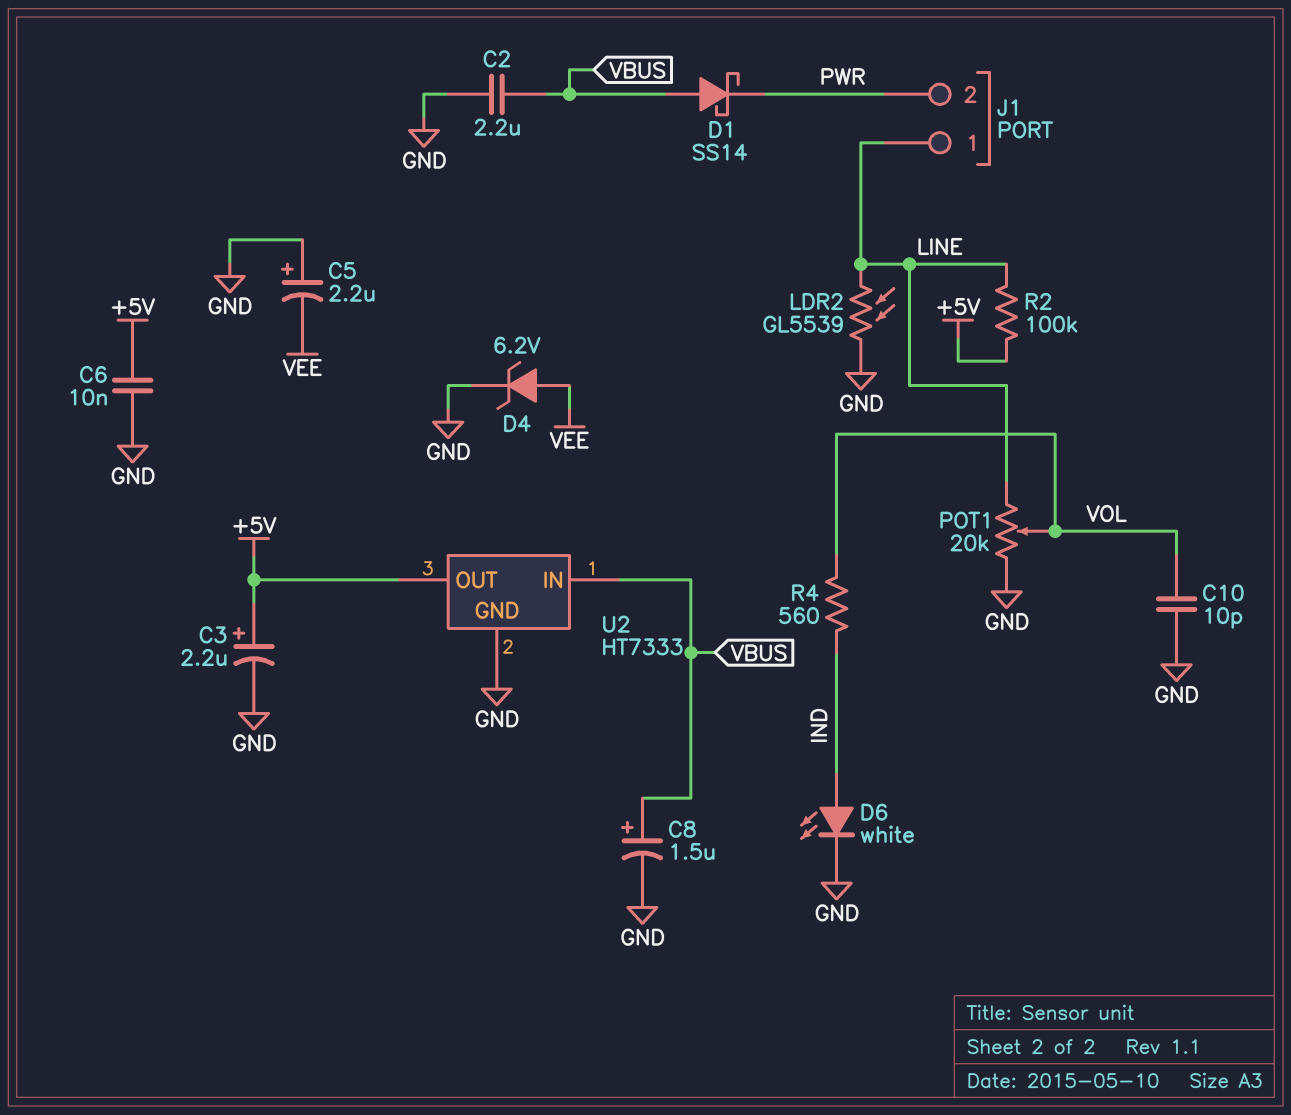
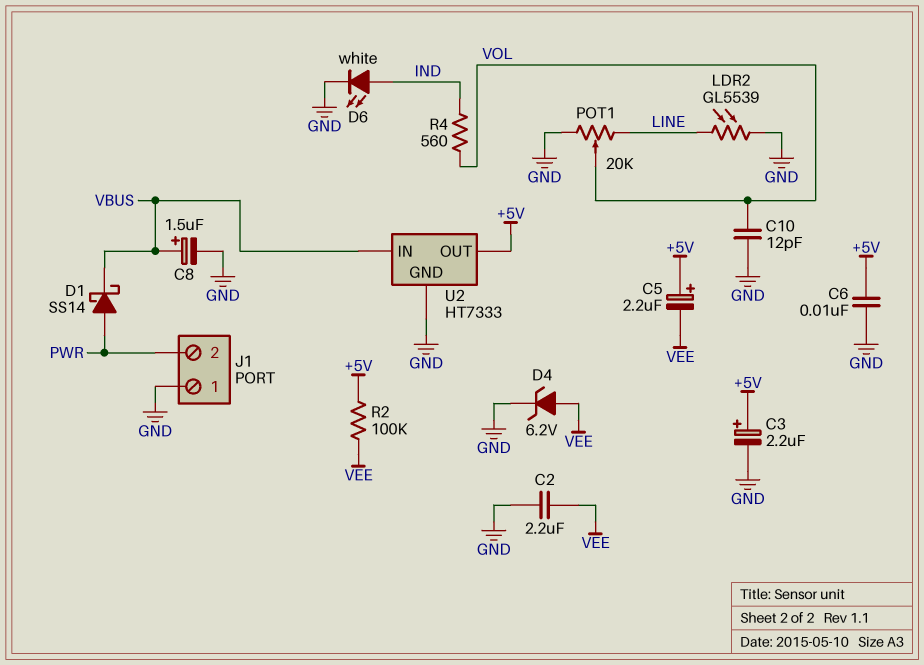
C2: 2.2uF (GND, VBUS) -> 2.2uF (GND, VEE)
C5: 2.2uF (plus GND, minus VEE) -> 2.2uF (plus +5V, minus VEE)
C10: 10pF (GND, VOL) -> 12pF (GND, VOL)
D1: schottky SS14 (A VBUS, K PWR) -> schottky SS14 (A PWR, K VBUS)
J1 pin 1: LINE -> GND
R2: 100k (+5V, LINE) -> 100k (+5V, VEE)

